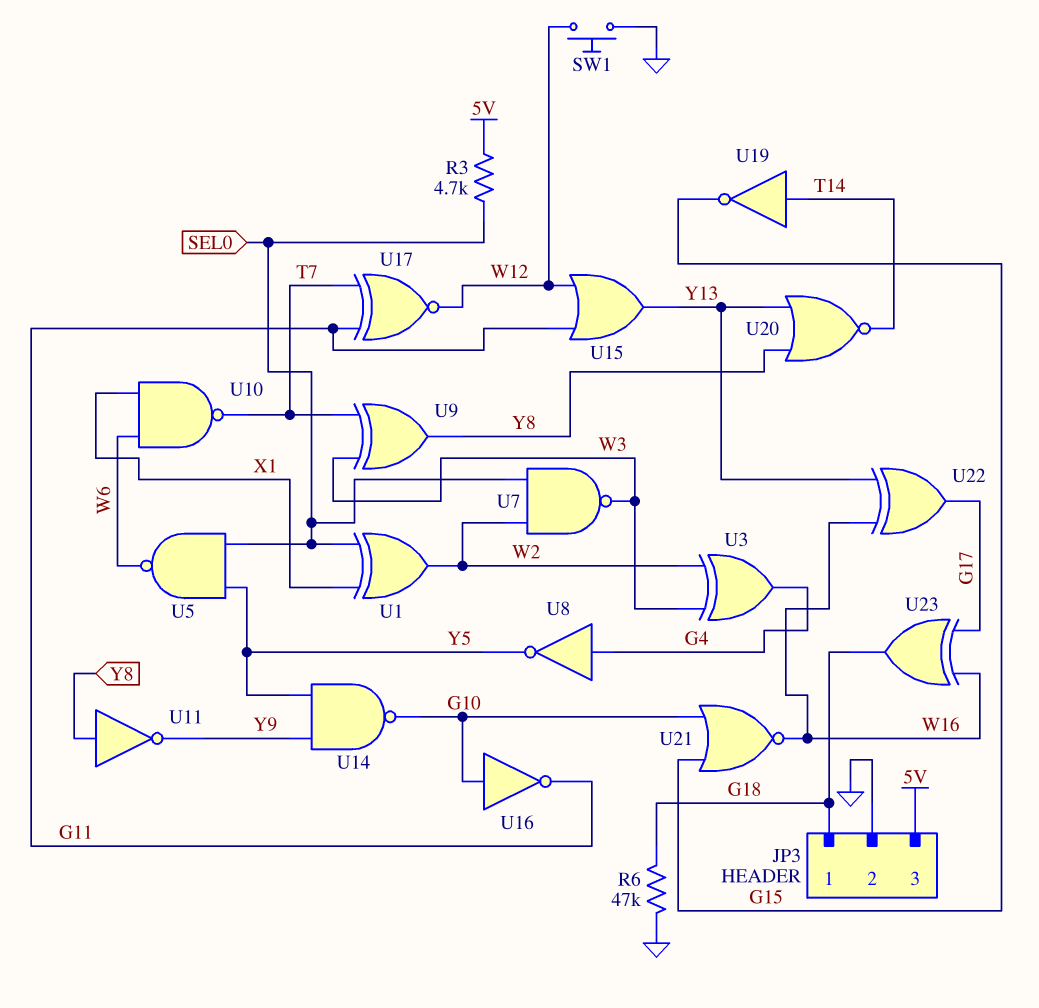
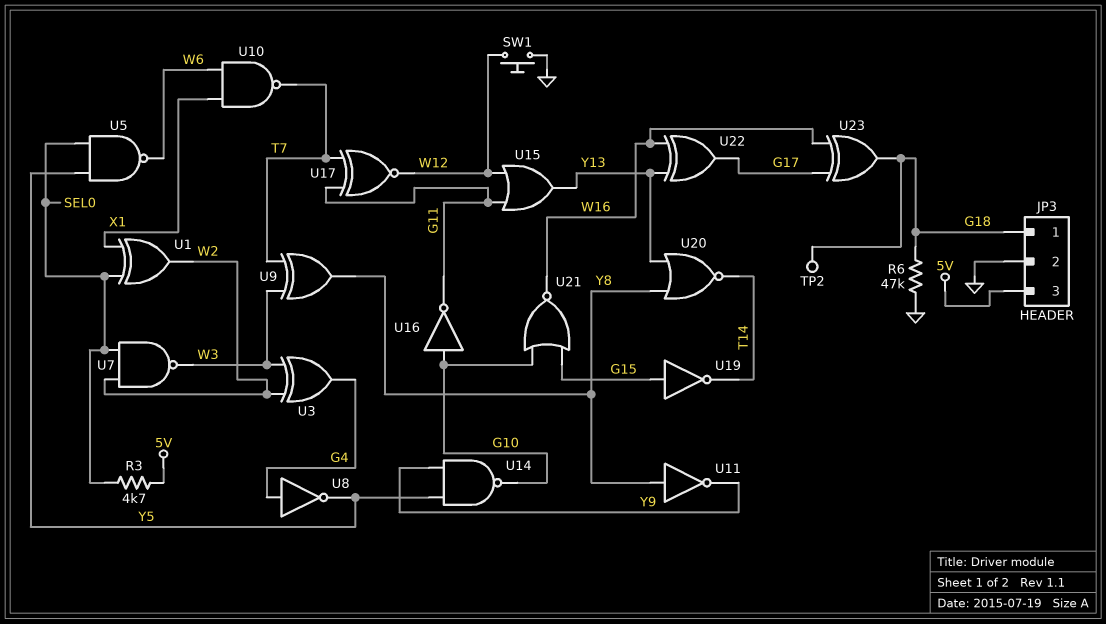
TP2: none -> test point (G18)
U19: NOT (in T14, out G15) -> NOT (in G15, out T14)

